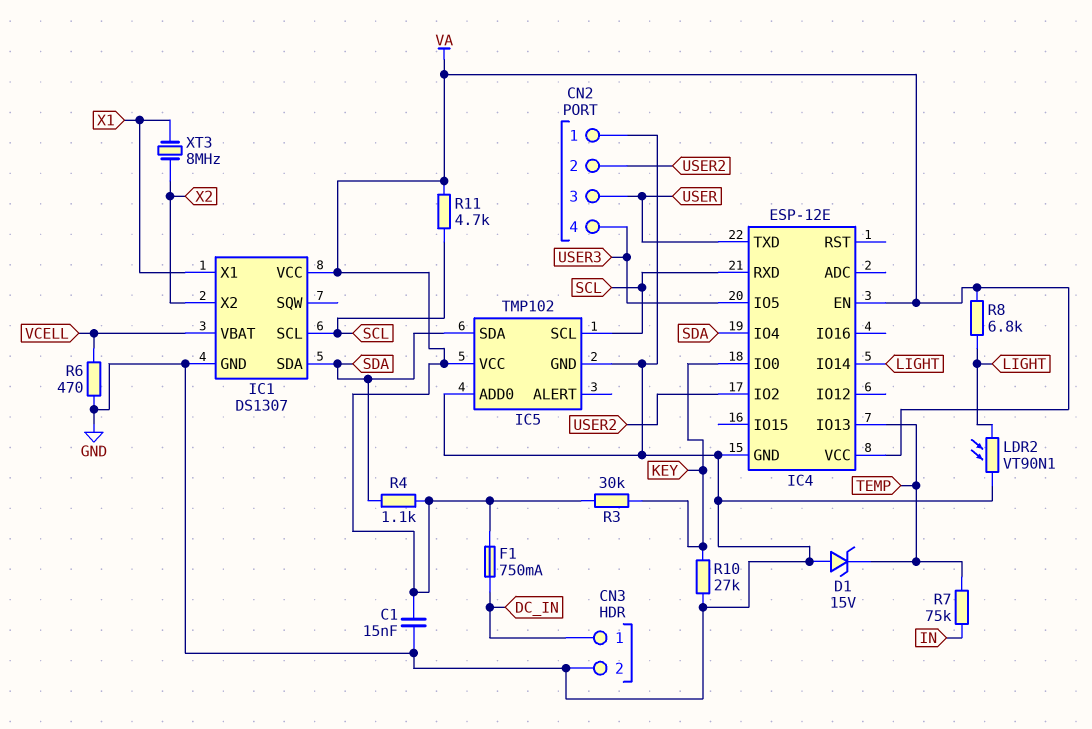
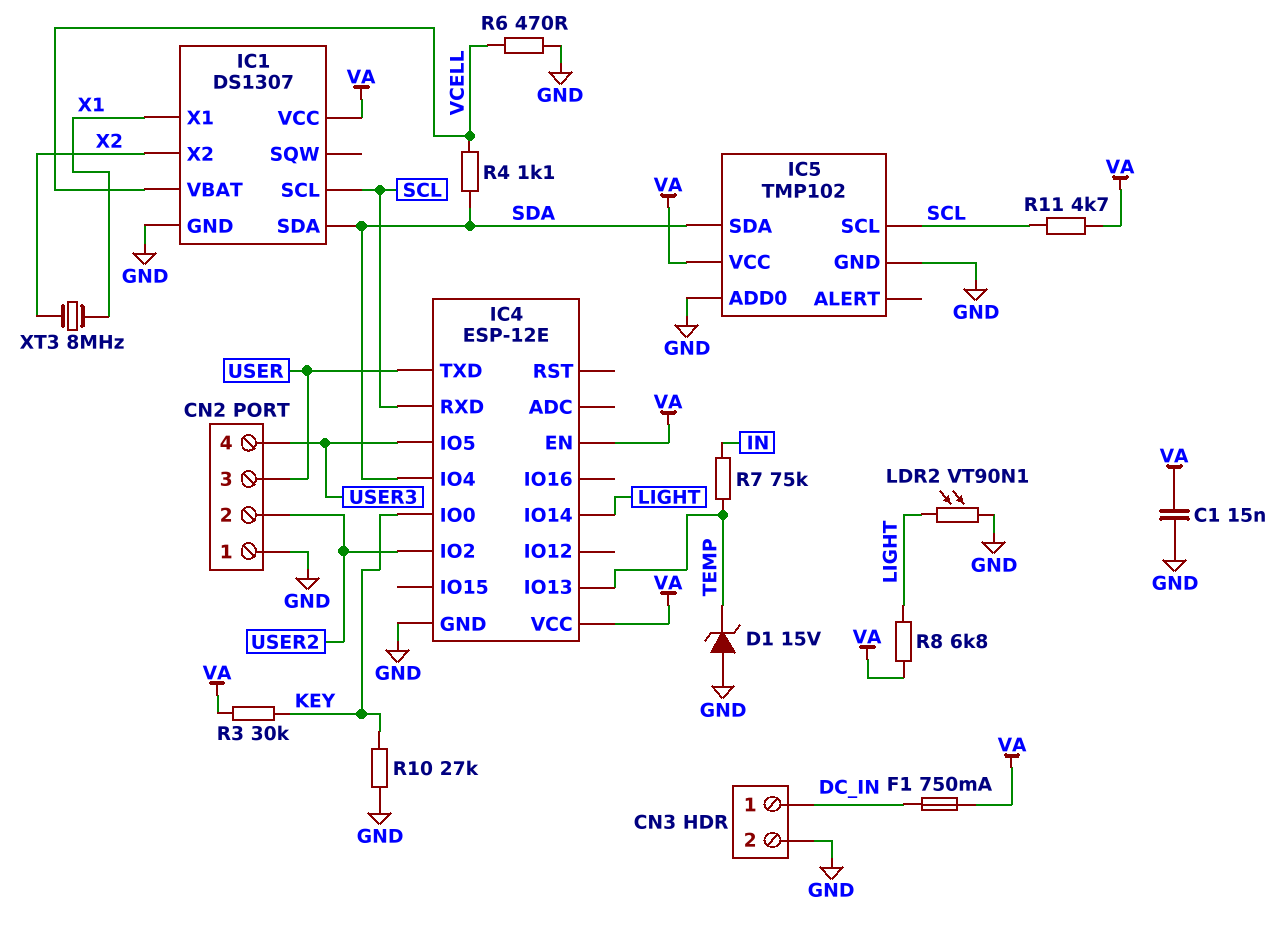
R4: 1.1k (SDA, VA) -> 1.1k (SDA, VCELL)

